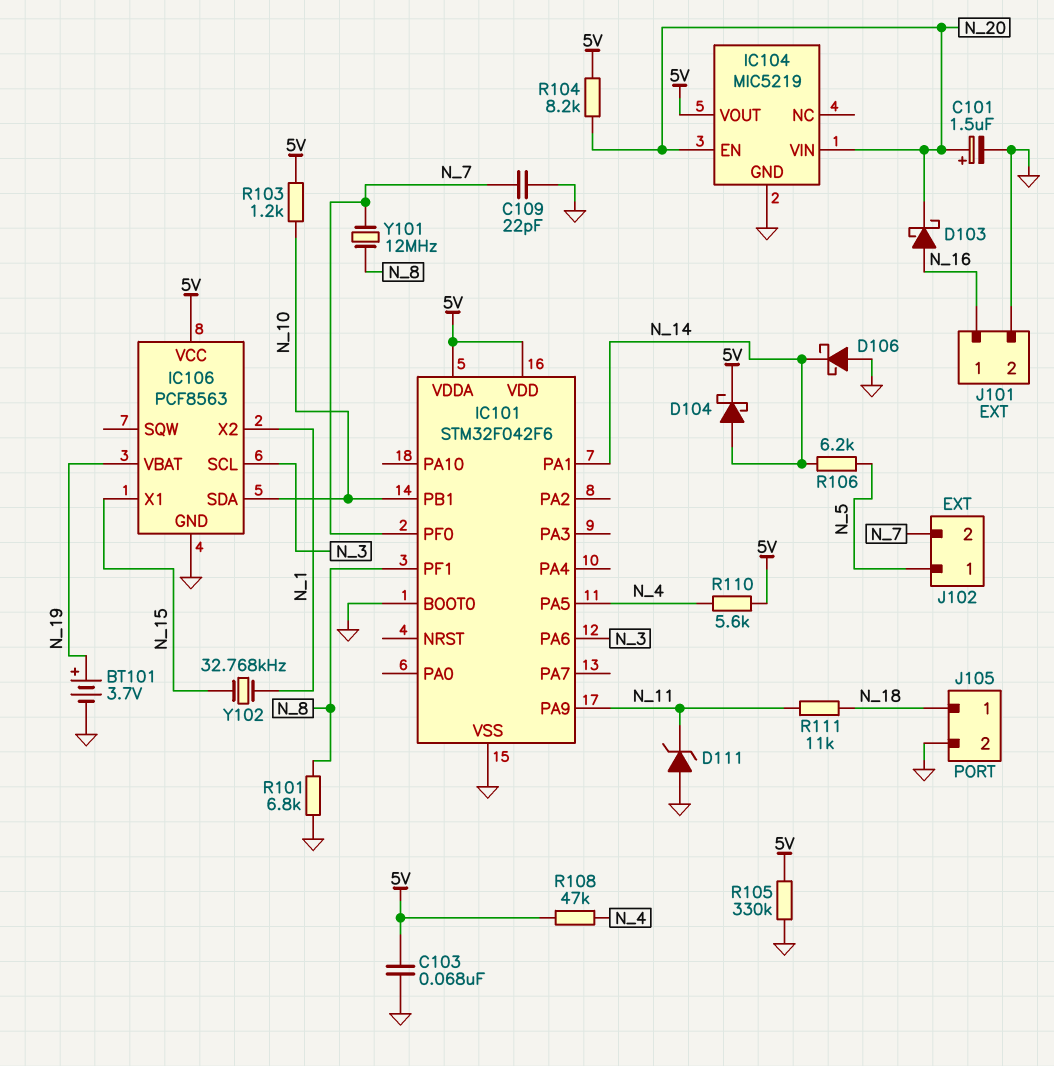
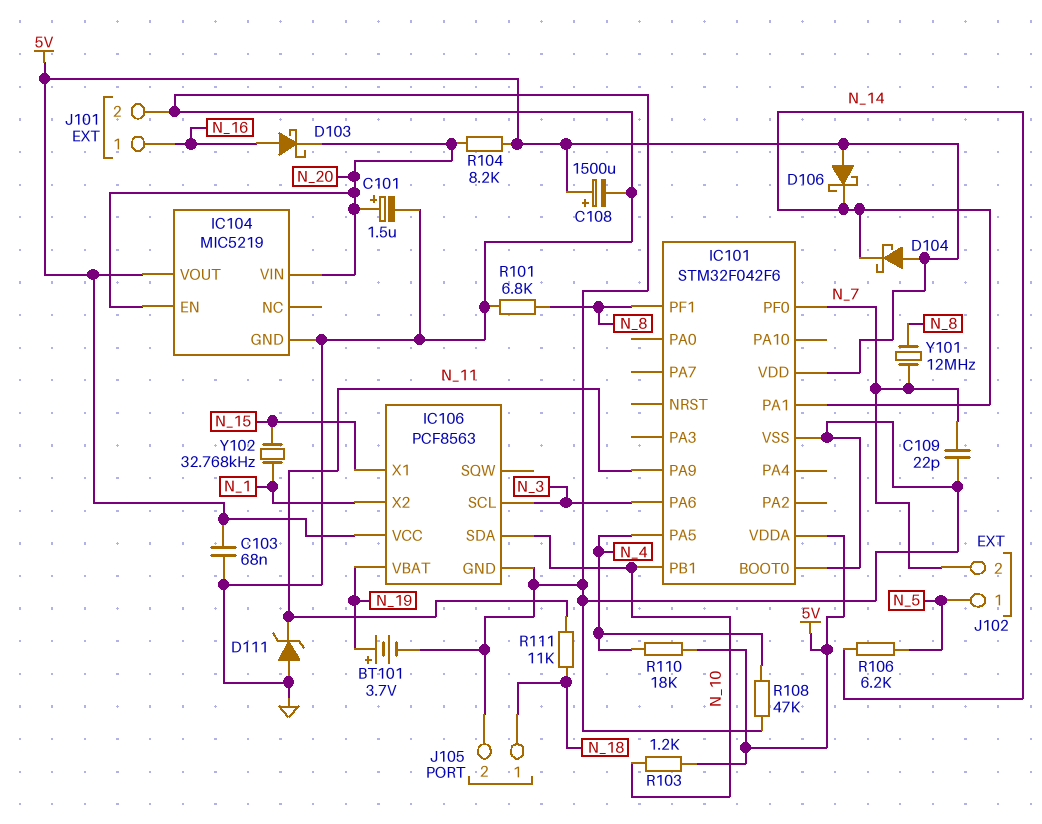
C108: none -> 1500uF (plus 5V, minus GND)
D104: schottky (A N_14, K 5V) -> schottky (A 5V, K N_14)
D106: schottky (A GND, K N_14) -> schottky (A 5V, K N_14)
R105: 330k (5V, GND) -> none
R108: 47k (5V, N_4) -> 47k (GND, N_4)
R110: 5.6k (5V, N_4) -> 18k (5V, N_4)

